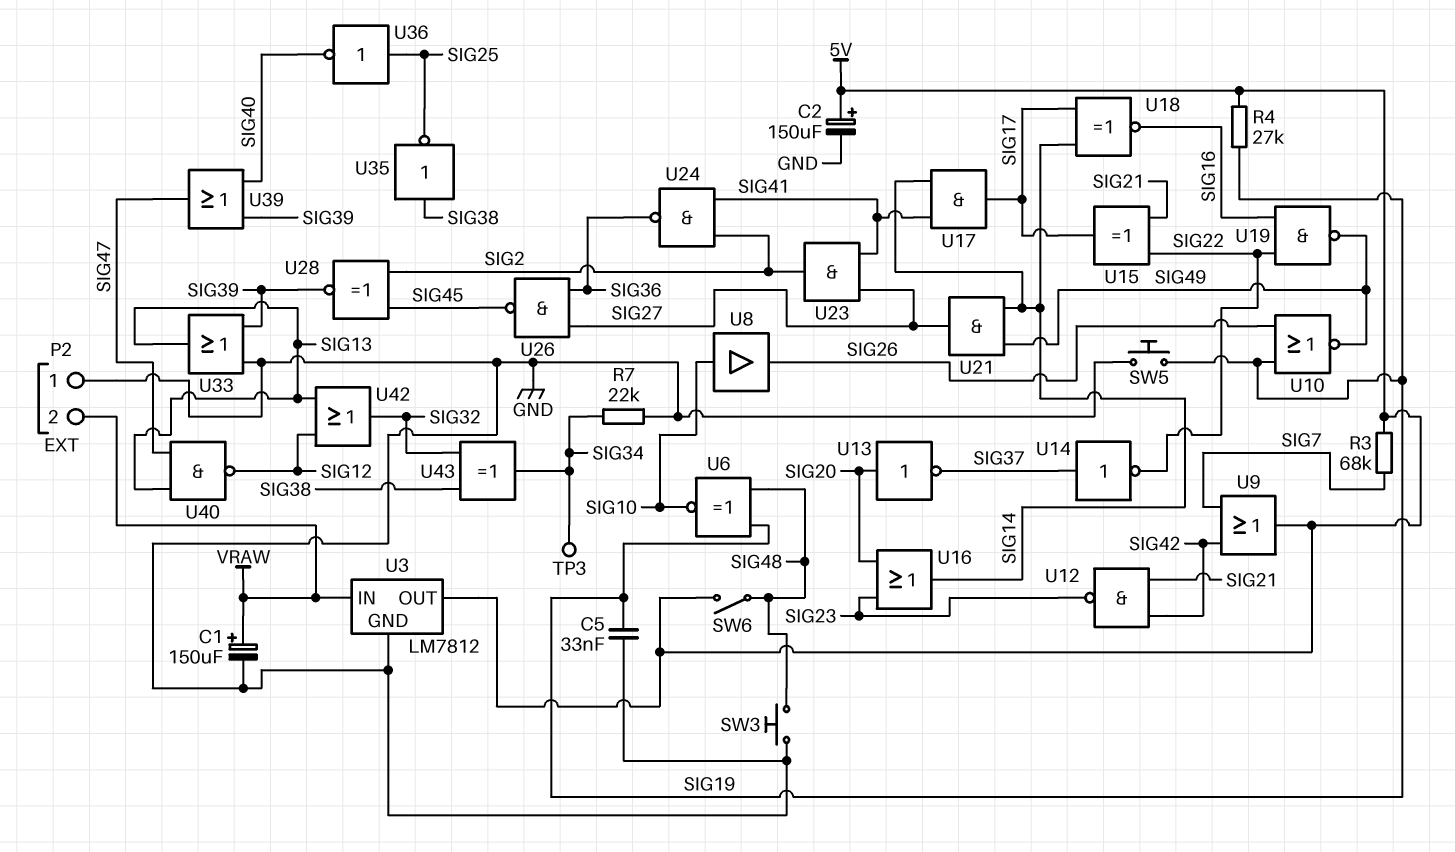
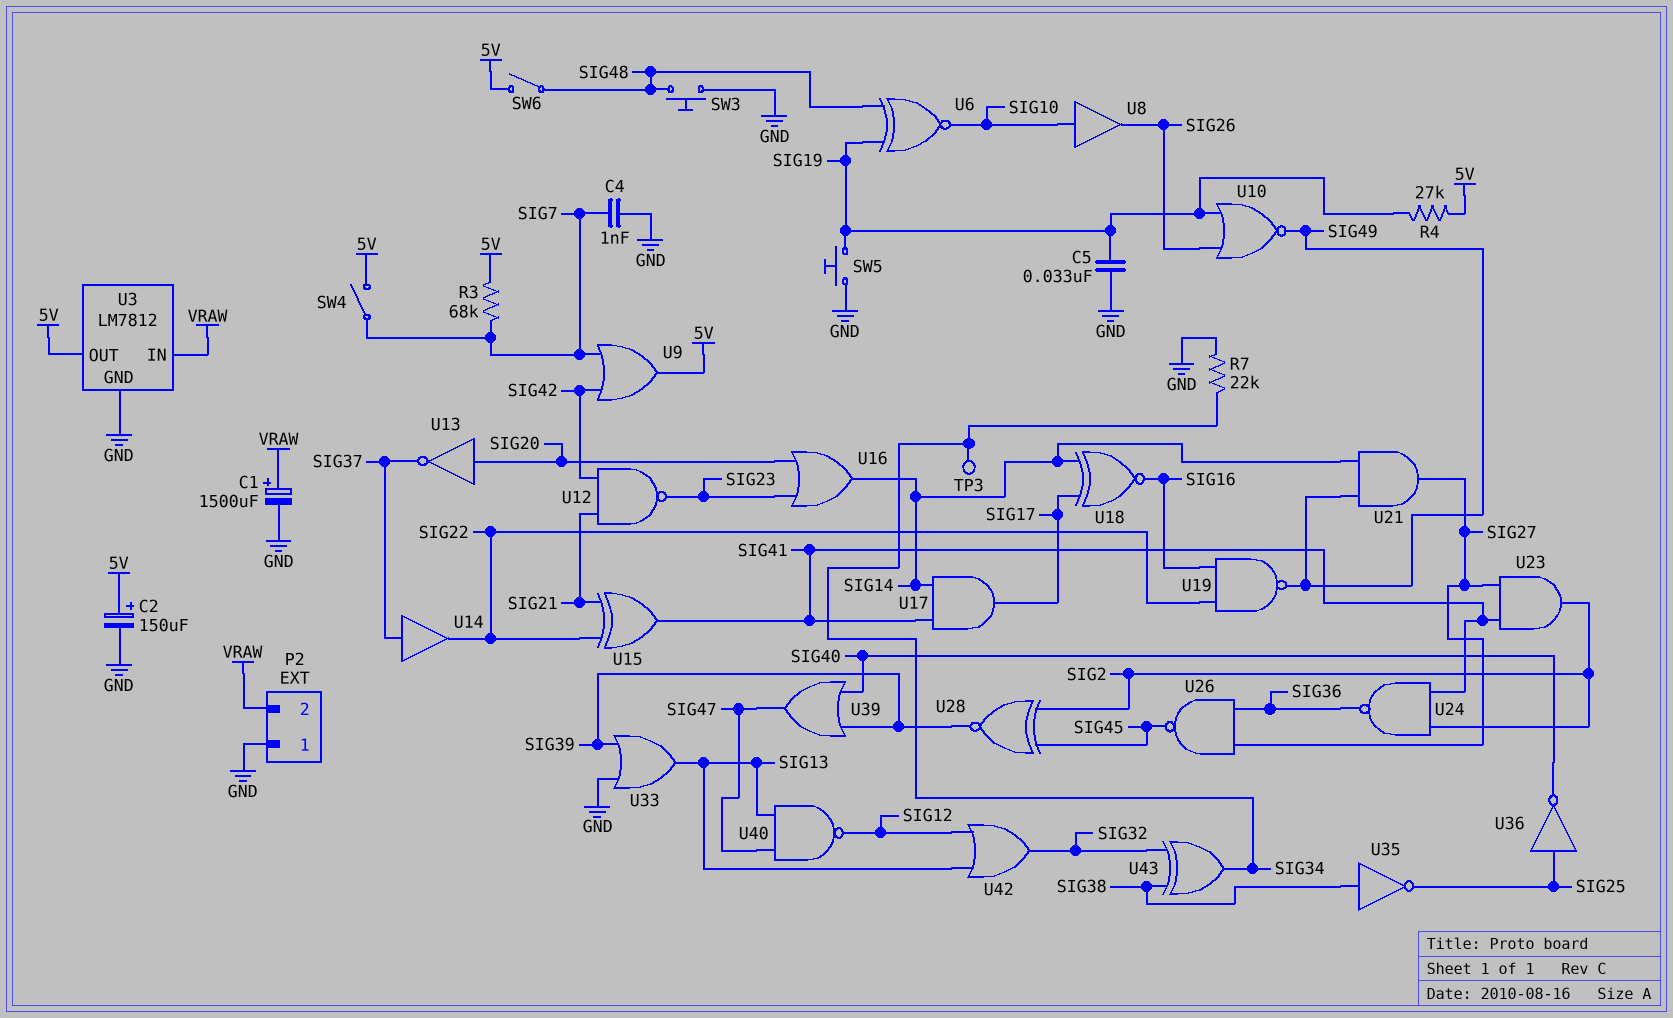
C1: 150uF (plus VRAW, minus GND) -> 1500uF (plus VRAW, minus GND)
C4: none -> 1nF (GND, SIG7)
SW4: none -> switch (5V, SIG7)
U14: NOT (in SIG37, out SIG22) -> buffer (in SIG37, out SIG22)
U15: XOR (in SIG21, in SIG22, out SIG17) -> XOR (in SIG21, in SIG22, out SIG41)

